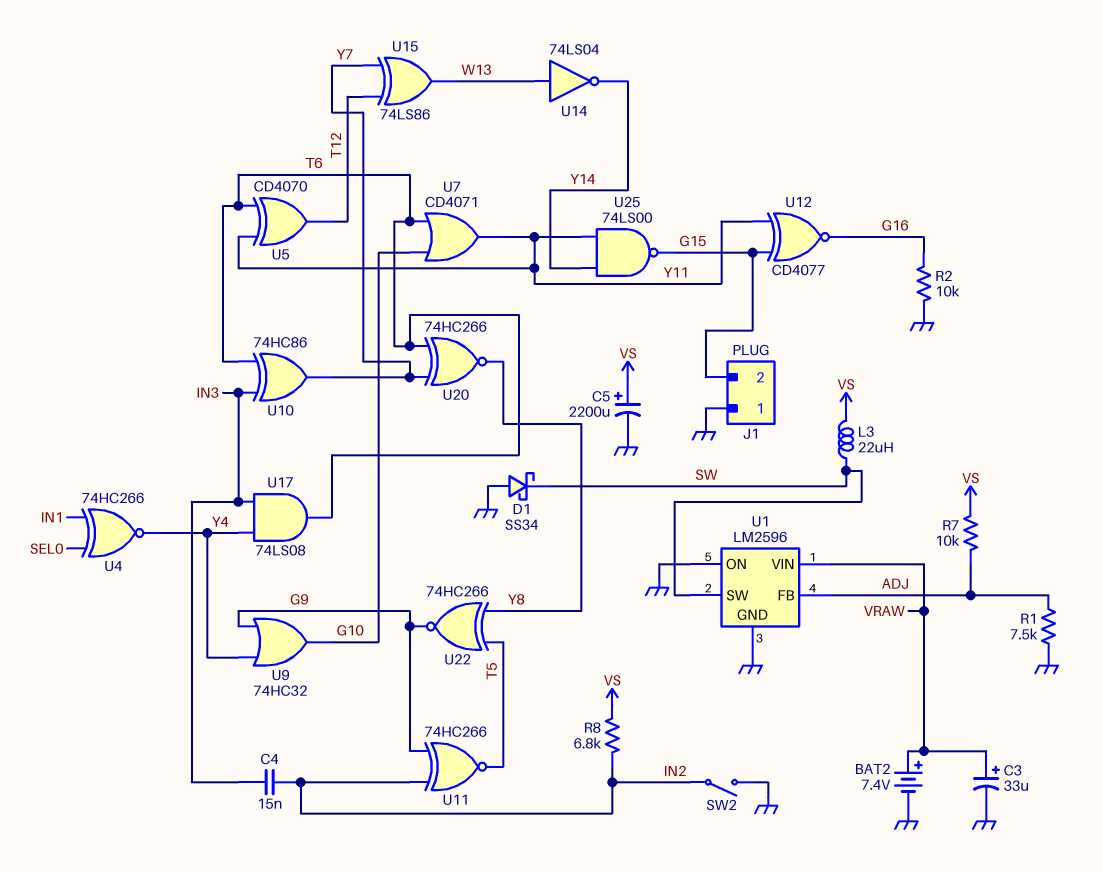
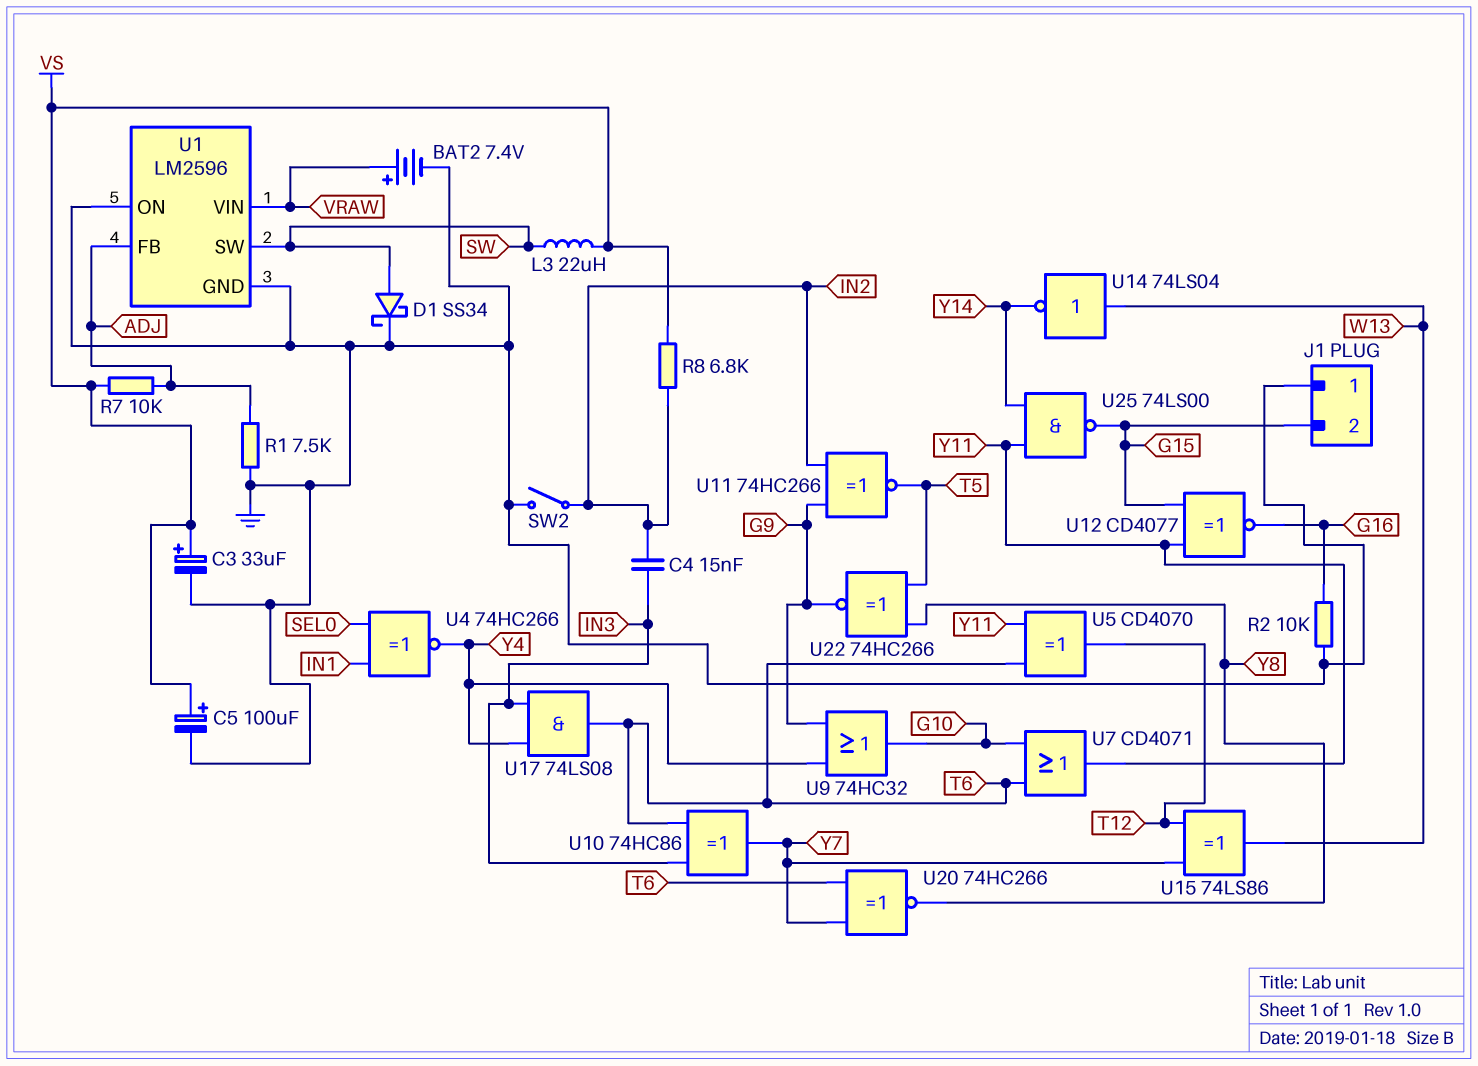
C3: 33uF (plus VRAW, minus GND) -> 33uF (plus VS, minus GND)
C5: 2200uF (plus VS, minus GND) -> 100uF (plus VS, minus GND)
D1: schottky SS34 (A GND, K SW) -> schottky SS34 (A SW, K GND)

